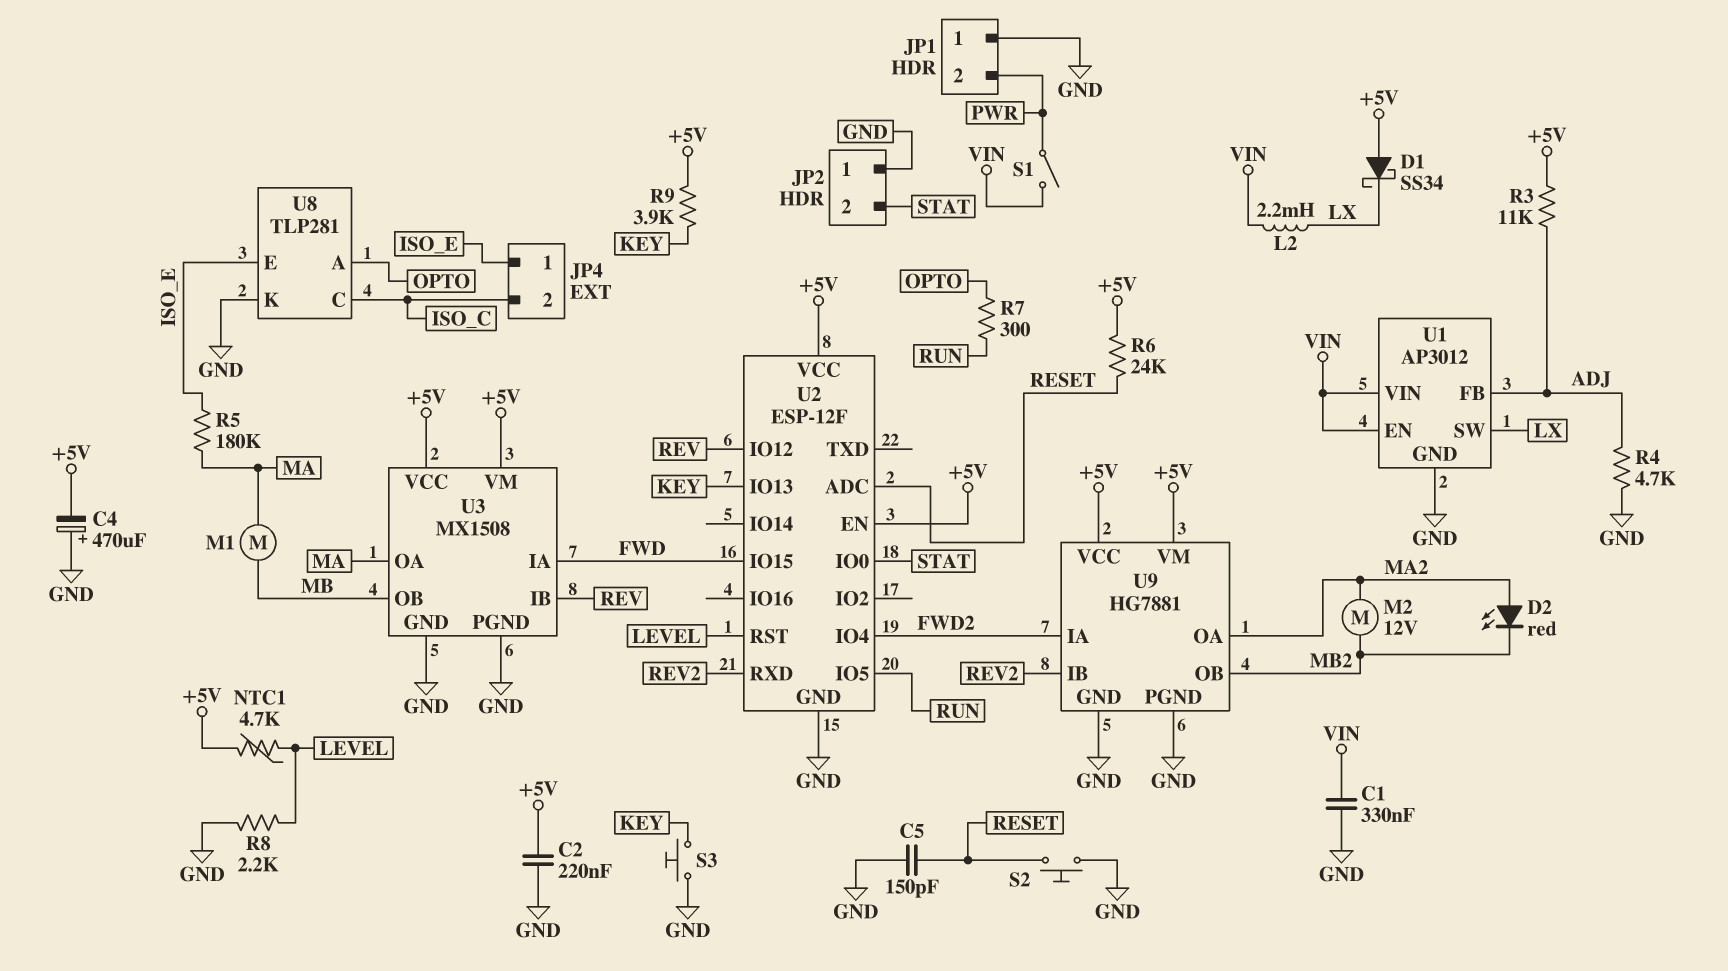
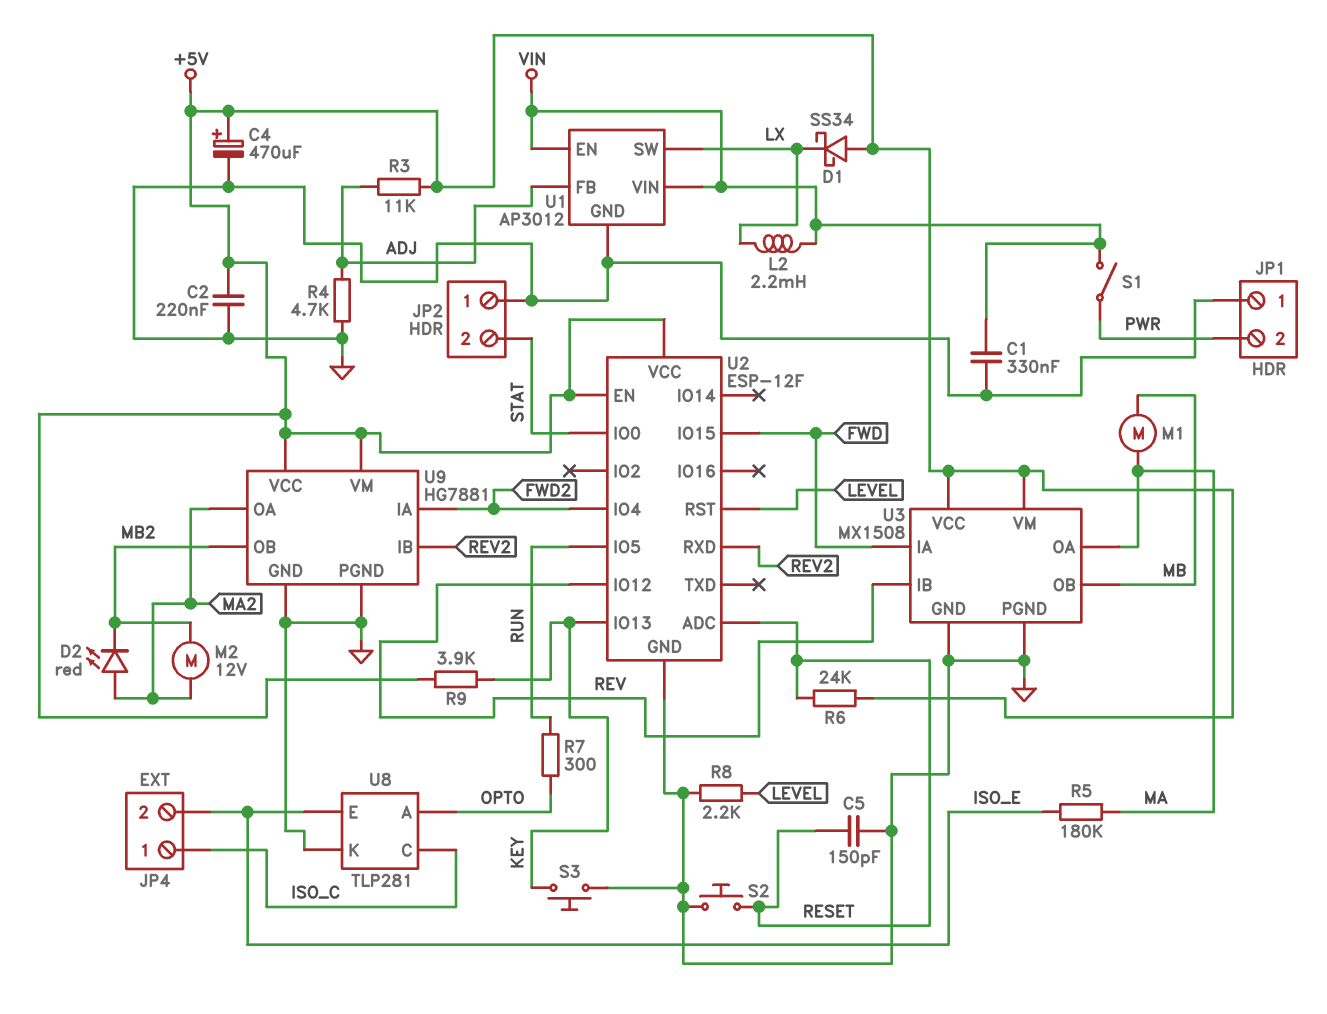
C4: 470uF (plus GND, minus +5V) -> 470uF (plus +5V, minus GND)
JP4 pin 1: ISO_E -> ISO_C
JP4 pin 2: ISO_C -> ISO_E
NTC1: 4.7k (+5V, LEVEL) -> none

